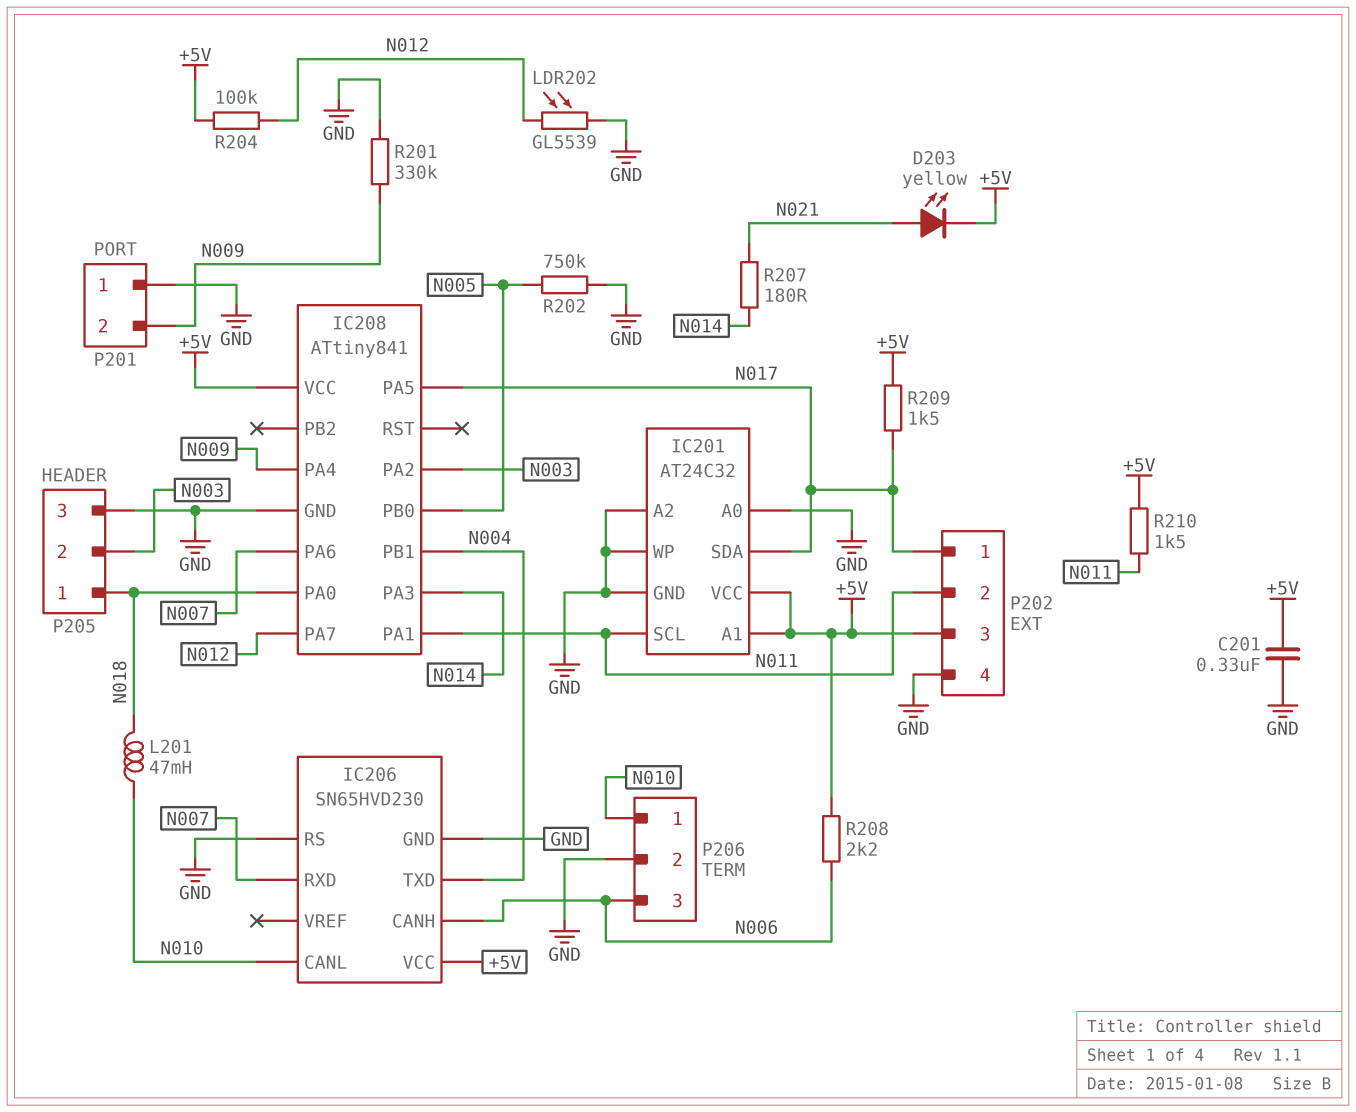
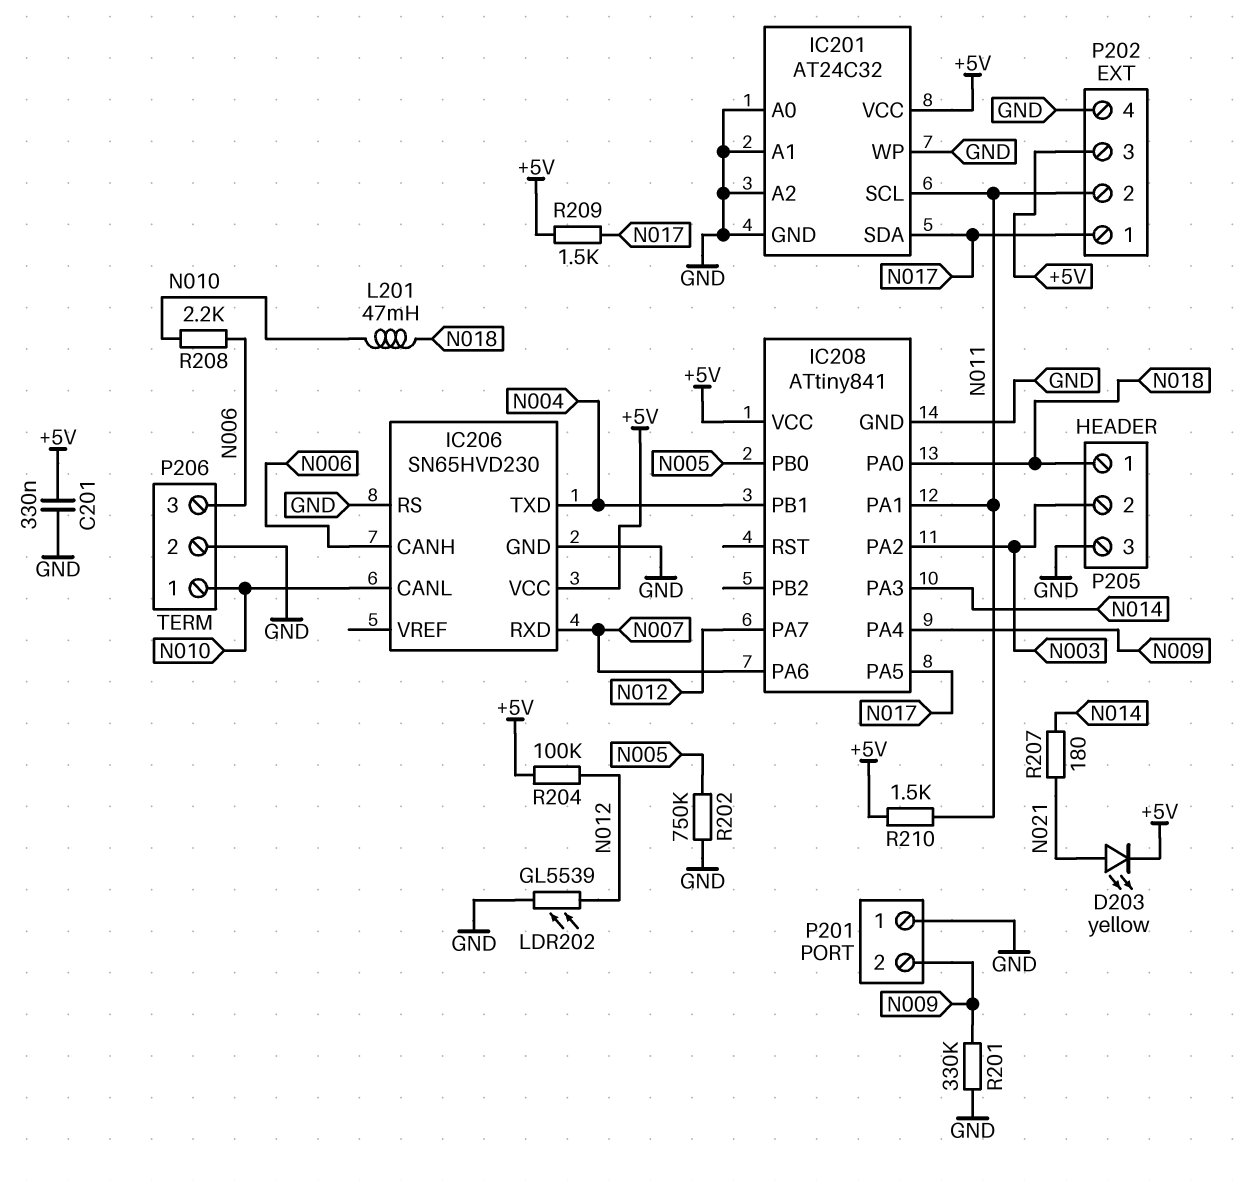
IC201 pin A1: +5V -> GND
R208: 2.2k (+5V, N006) -> 2.2k (N006, N010)

